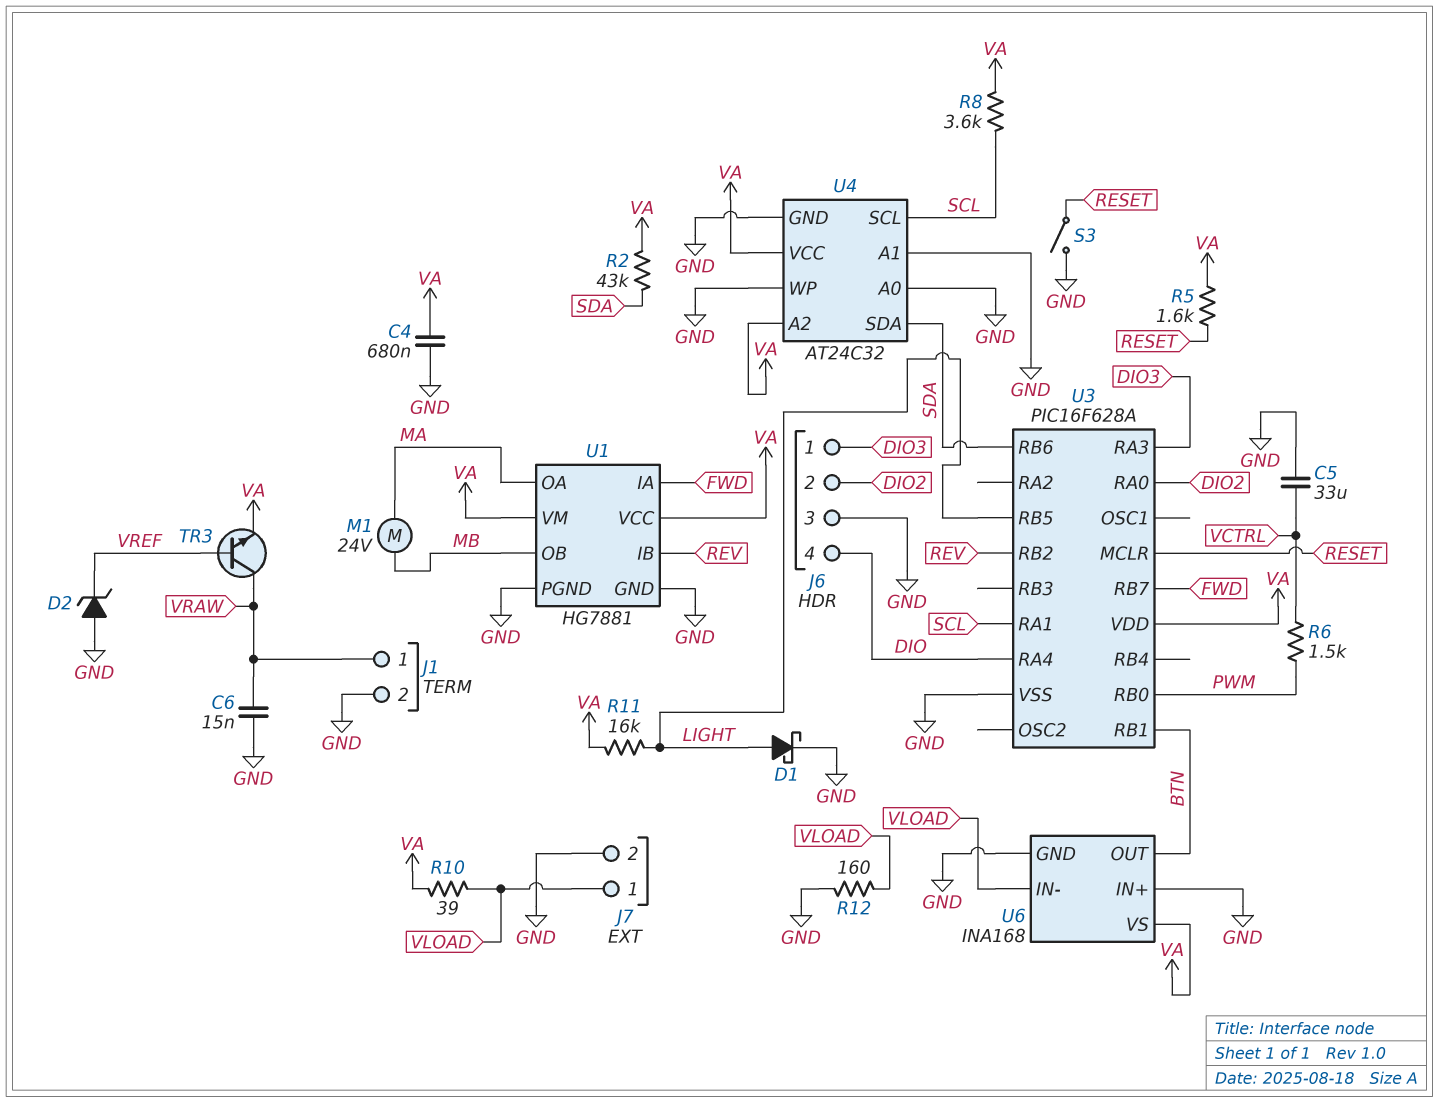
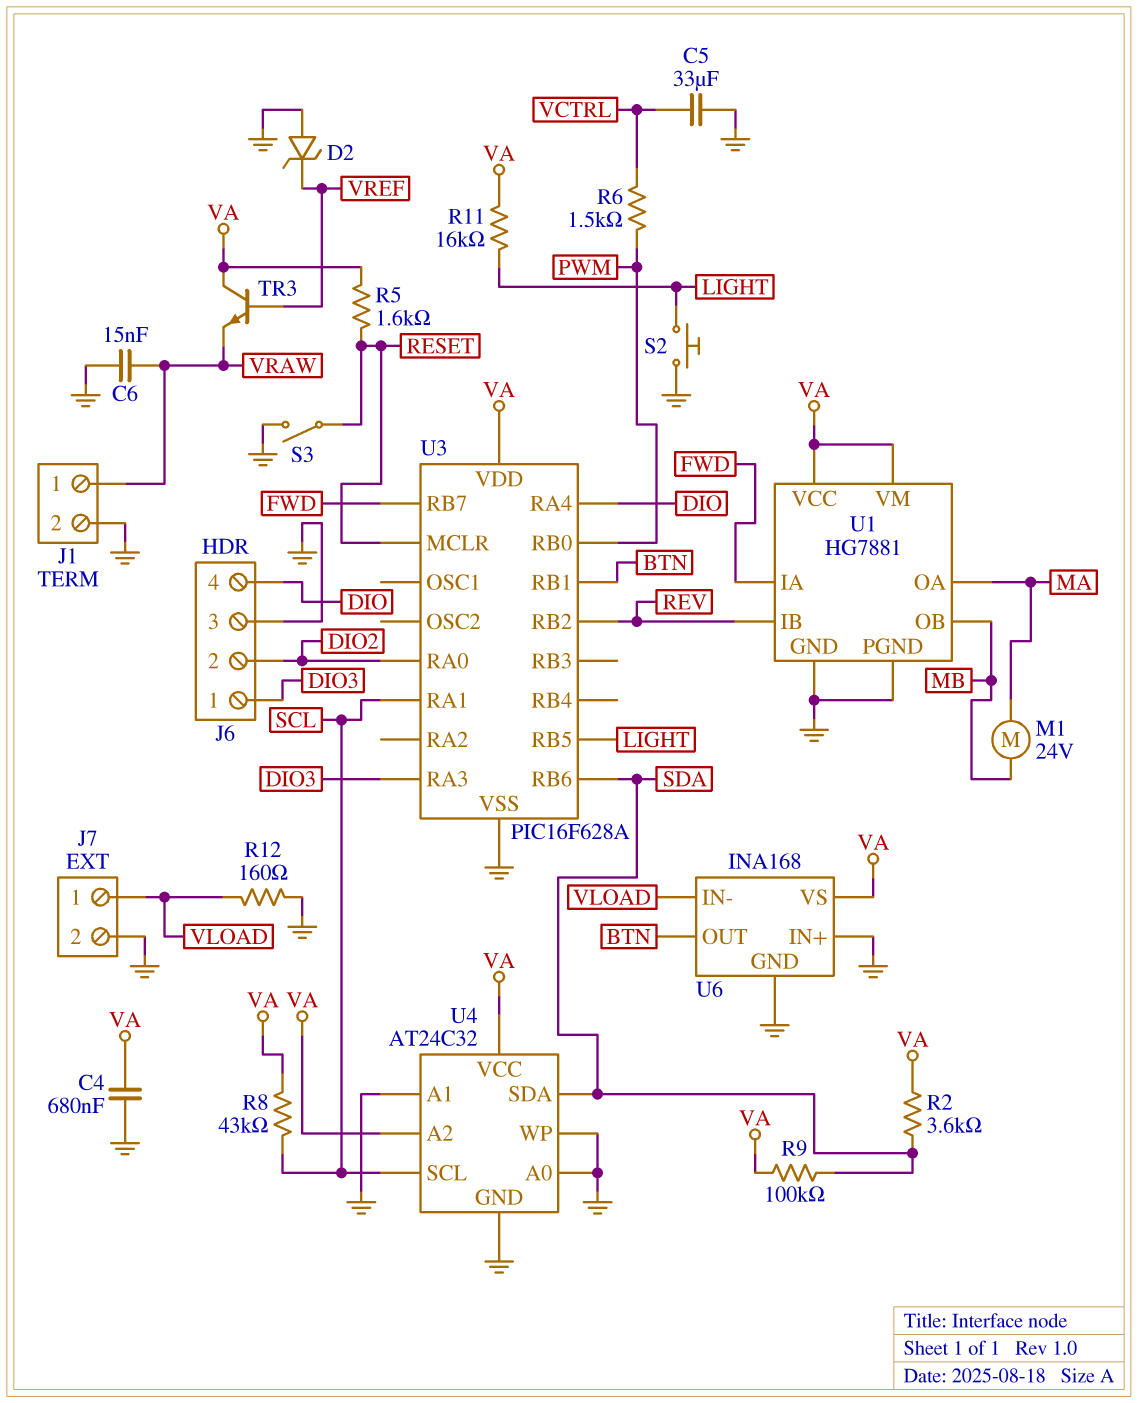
D1: schottky (A LIGHT, K GND) -> none
R2: 43k (SDA, VA) -> 3.6k (SDA, VA)
R8: 3.6k (SCL, VA) -> 43k (SCL, VA)
R9: none -> 100k (SDA, VA)
R10: 39 (VA, VLOAD) -> none
S2: none -> button (GND, LIGHT)
TR3: NPN (B VREF, C VRAW, E VA) -> NPN (B VREF, C VA, E VRAW)

